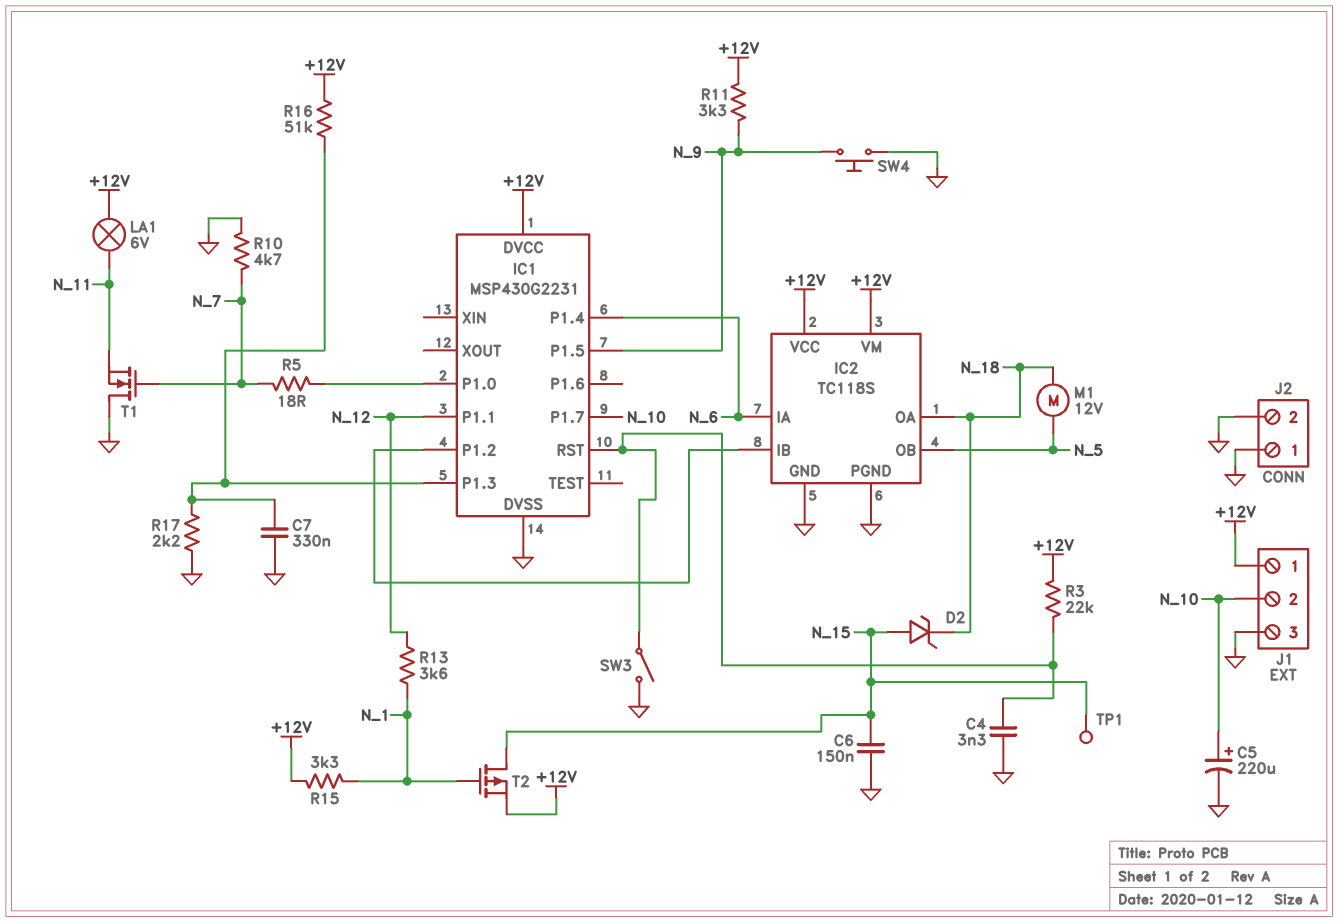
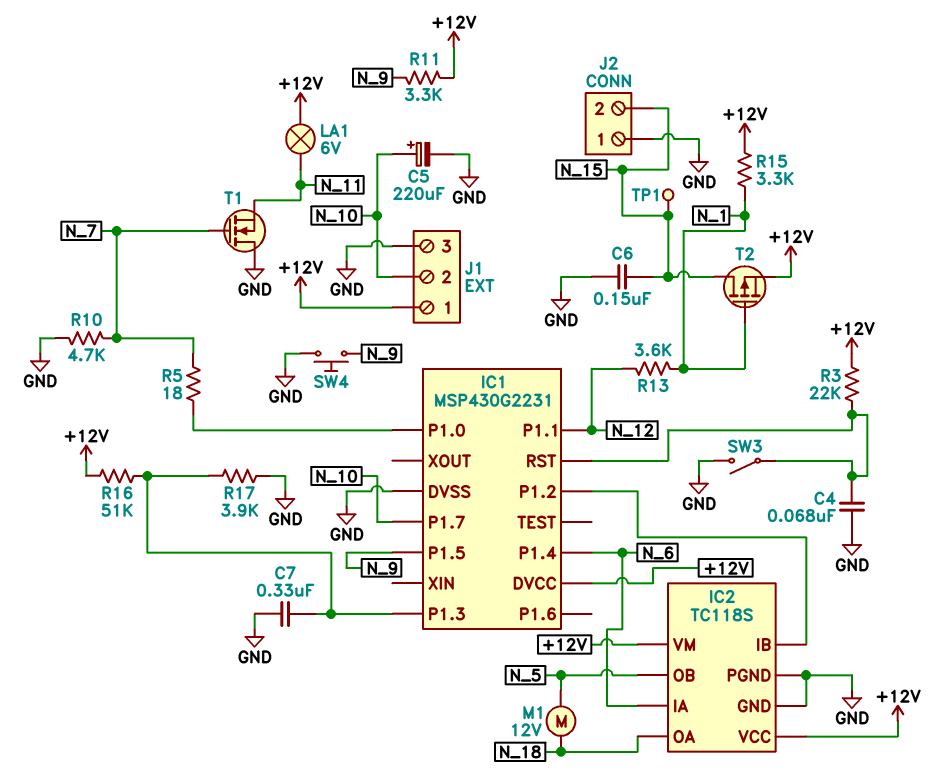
C4: 3.3nF (GND, IC1/RST) -> 68nF (GND, IC1/RST)
D2: zener (A N_15, K N_18) -> none
J2 pin 2: GND -> N_15
R17: 2.2k (GND, IC1/P1.3) -> 3.9k (GND, IC1/P1.3)

